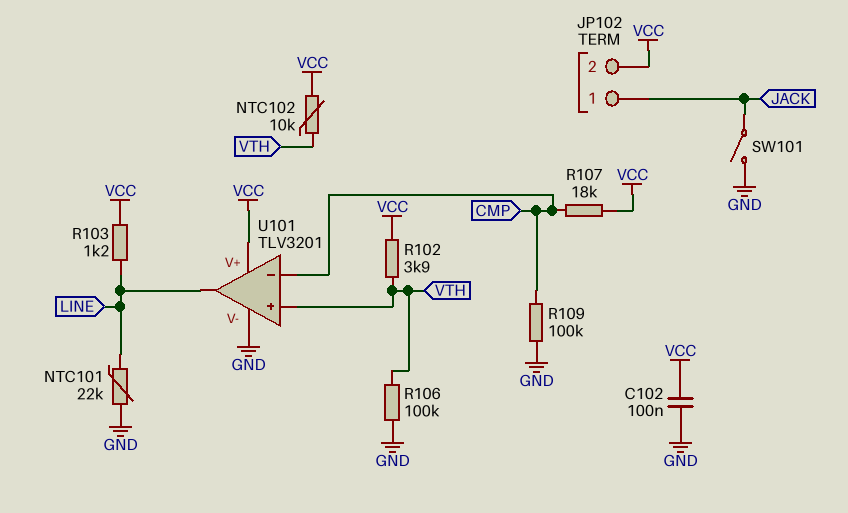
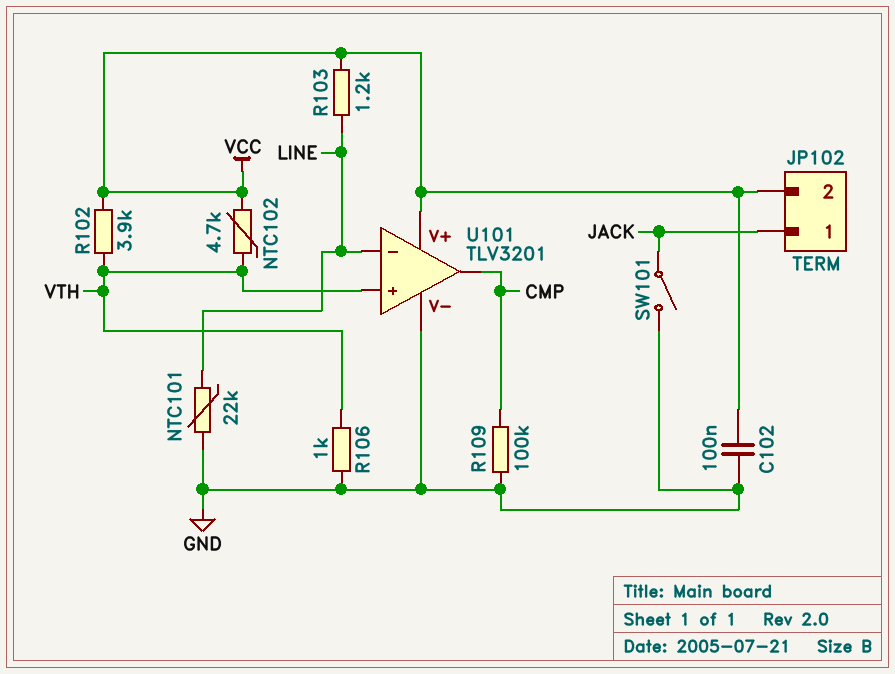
NTC102: 10k (VCC, VTH) -> 4.7k (VCC, VTH)
R106: 100k (GND, VTH) -> 1k (GND, VTH)
R107: 18k (CMP, VCC) -> none
U101 pin in-: CMP -> LINE
U101 pin out: LINE -> CMP

